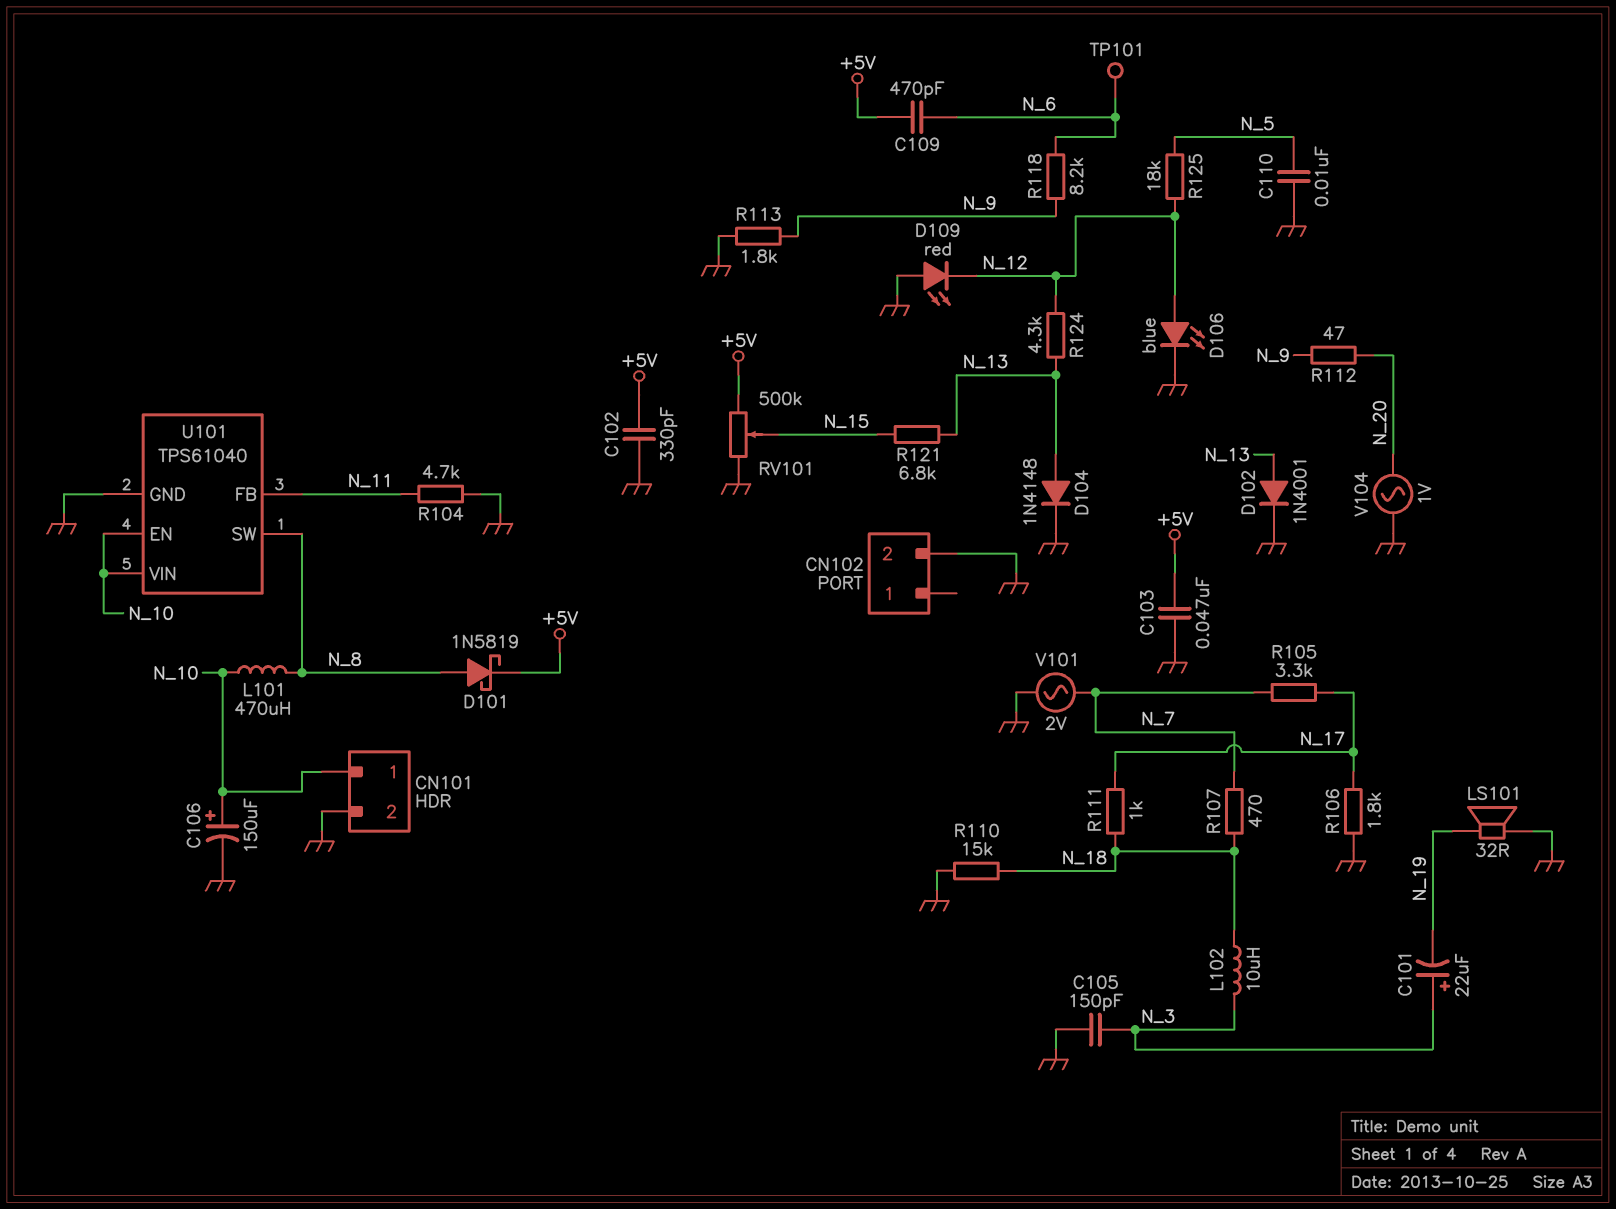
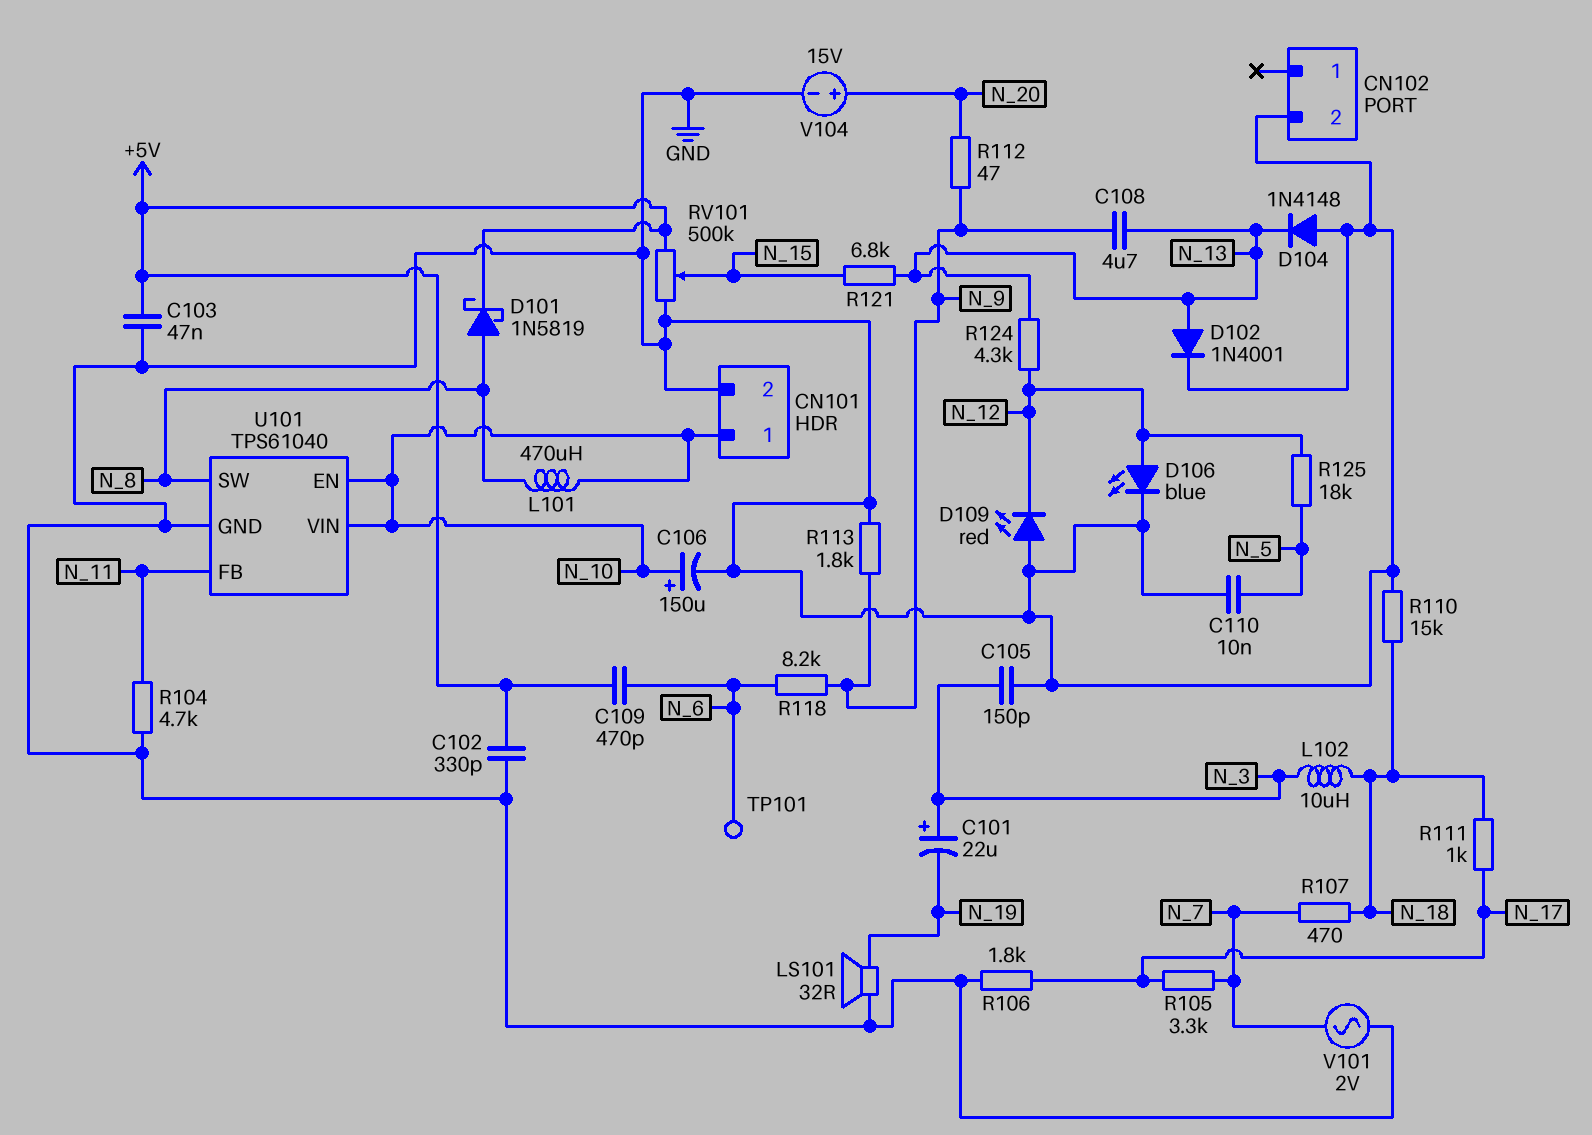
C108: none -> 4.7uF (N_9, N_13)
D104: diode 1N4148 (A N_13, K GND) -> diode 1N4148 (A GND, K N_13)
V104: AC 1V (GND, N_20) -> 15V (plus N_20, minus GND)

